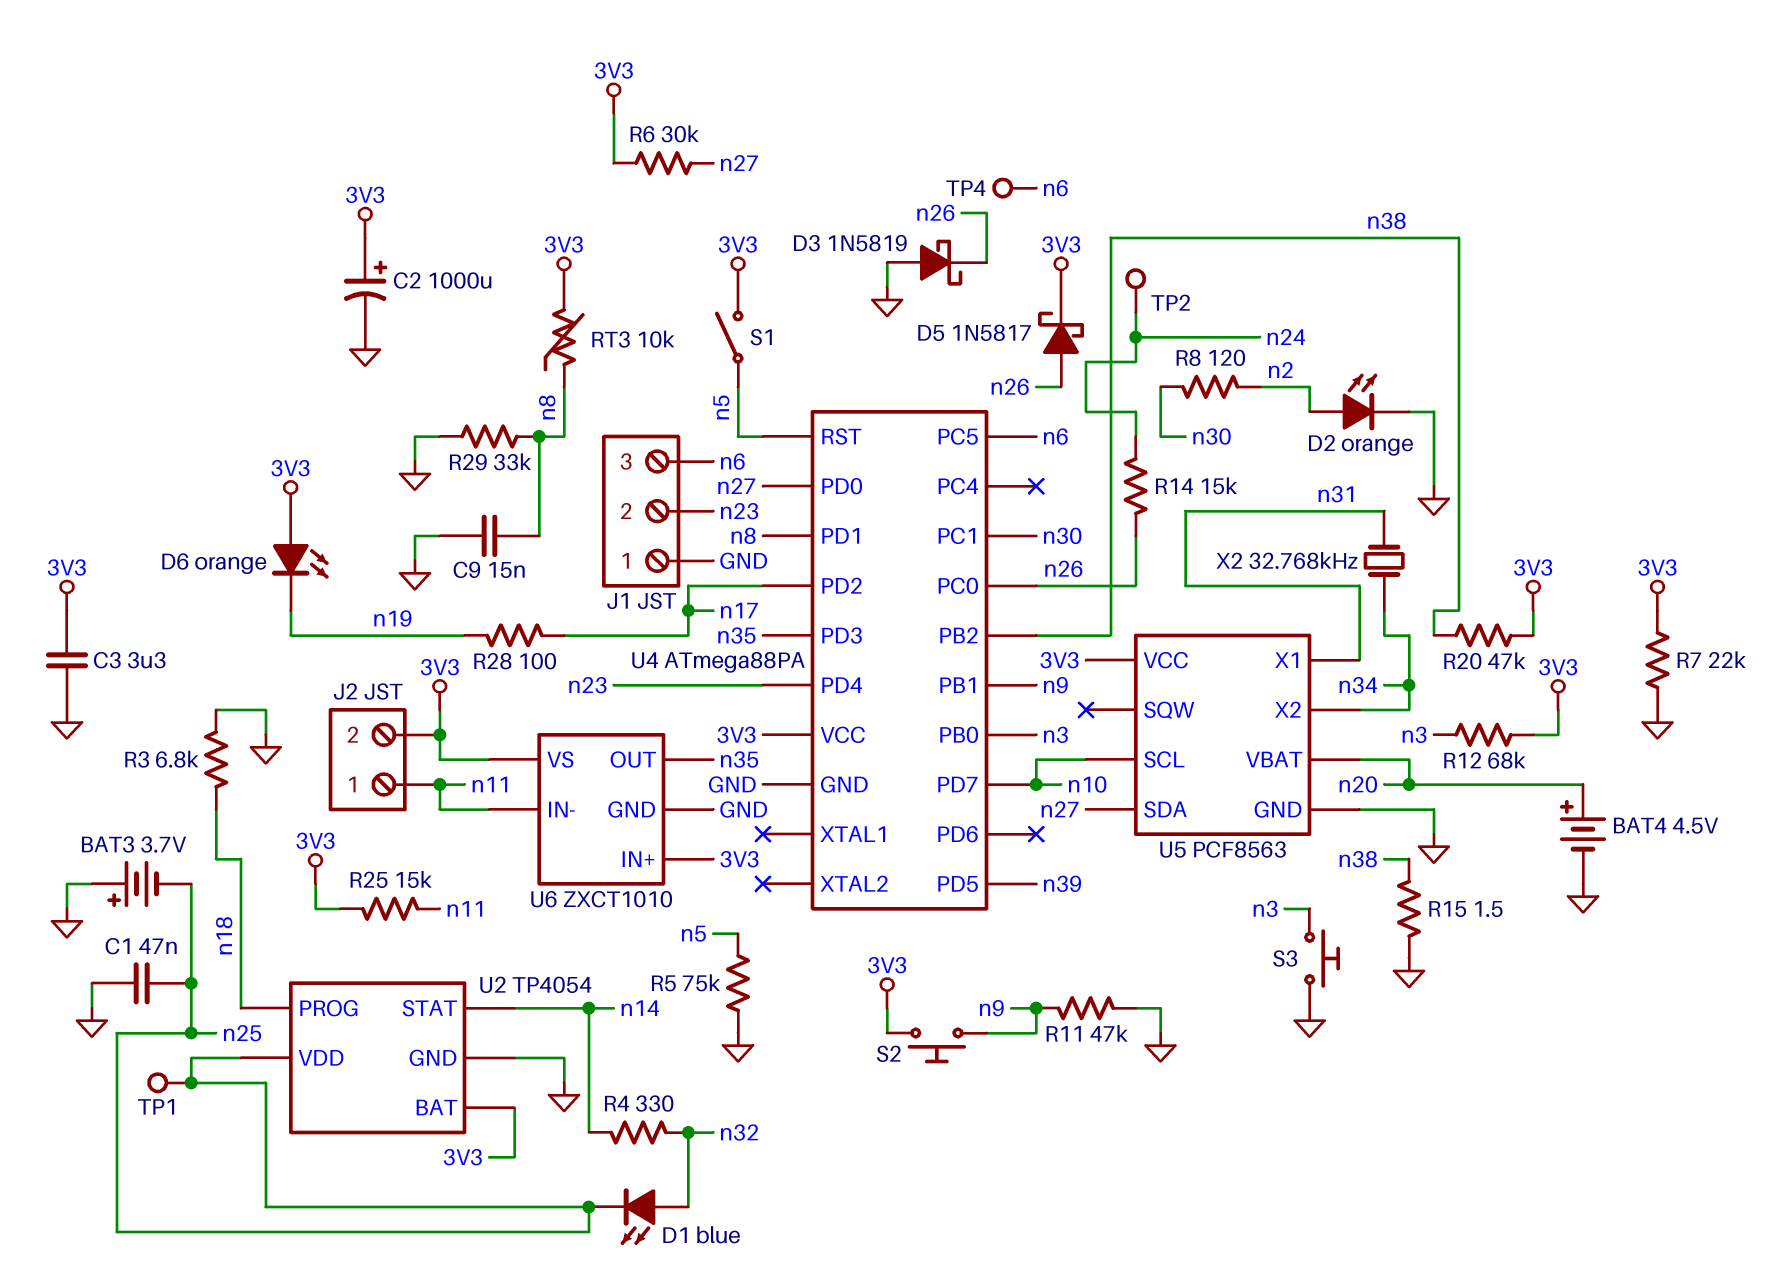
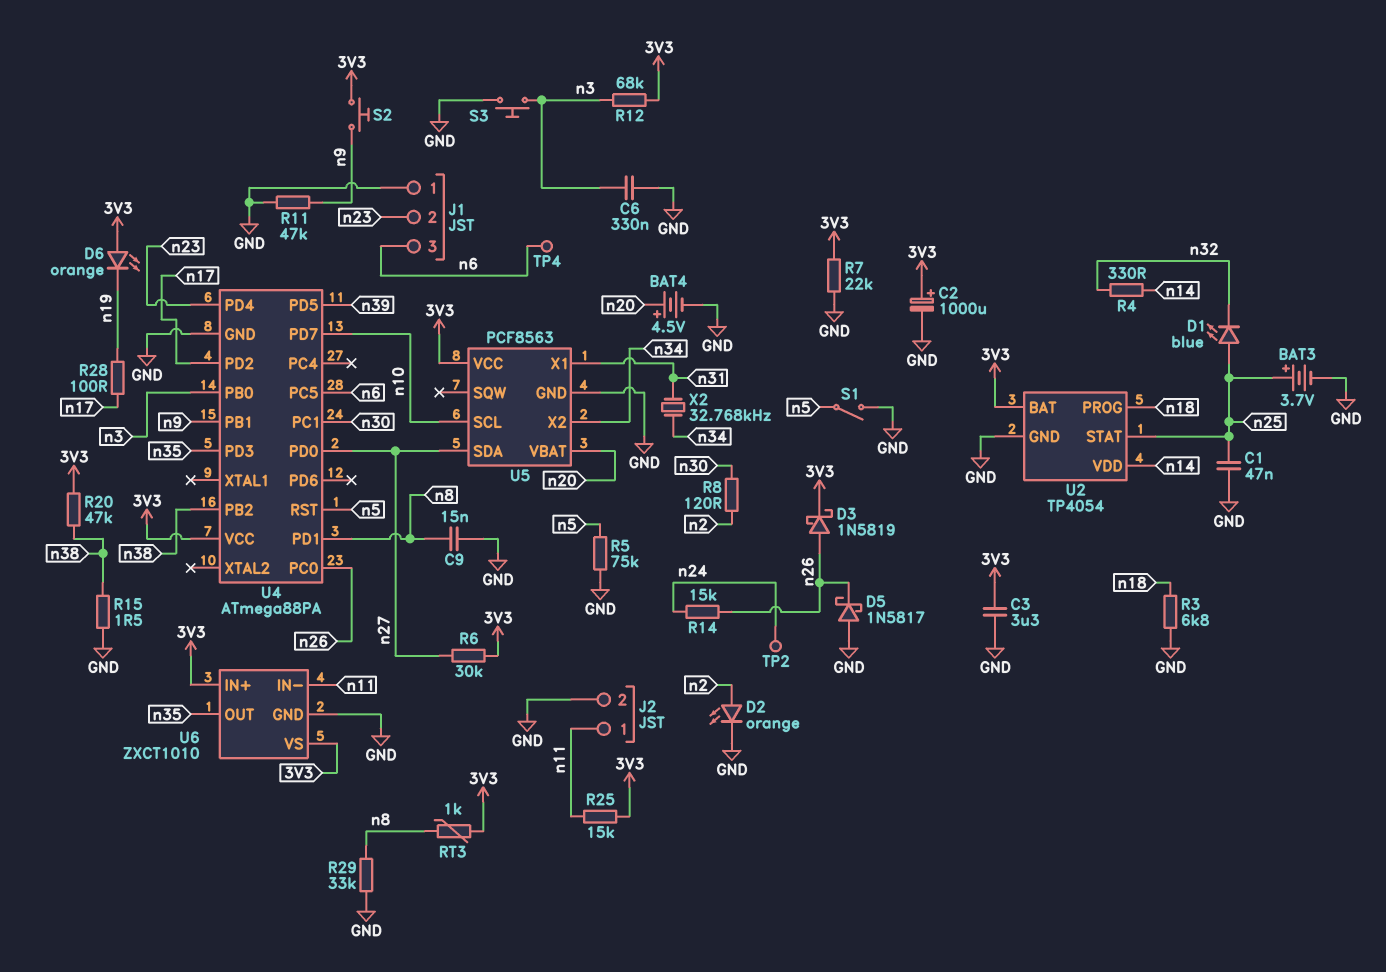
BAT3: 3.7V (plus GND, minus n25) -> 3.7V (plus n25, minus GND)
C6: none -> 330nF (GND, n3)
D1: LED blue (A n32, K n25) -> LED blue (A n25, K n32)
D3: schottky 1N5819 (A GND, K n26) -> schottky 1N5819 (A n26, K 3V3)
D5: schottky 1N5817 (A n26, K 3V3) -> schottky 1N5817 (A GND, K n26)
J2 pin 2: 3V3 -> GND
RT3: 10k (3V3, n8) -> 1k (3V3, n8)
S1: switch (3V3, n5) -> switch (GND, n5)
TP1: test point (n25) -> none
U2 pin STAT: n14 -> n25
U2 pin VDD: n25 -> n14

